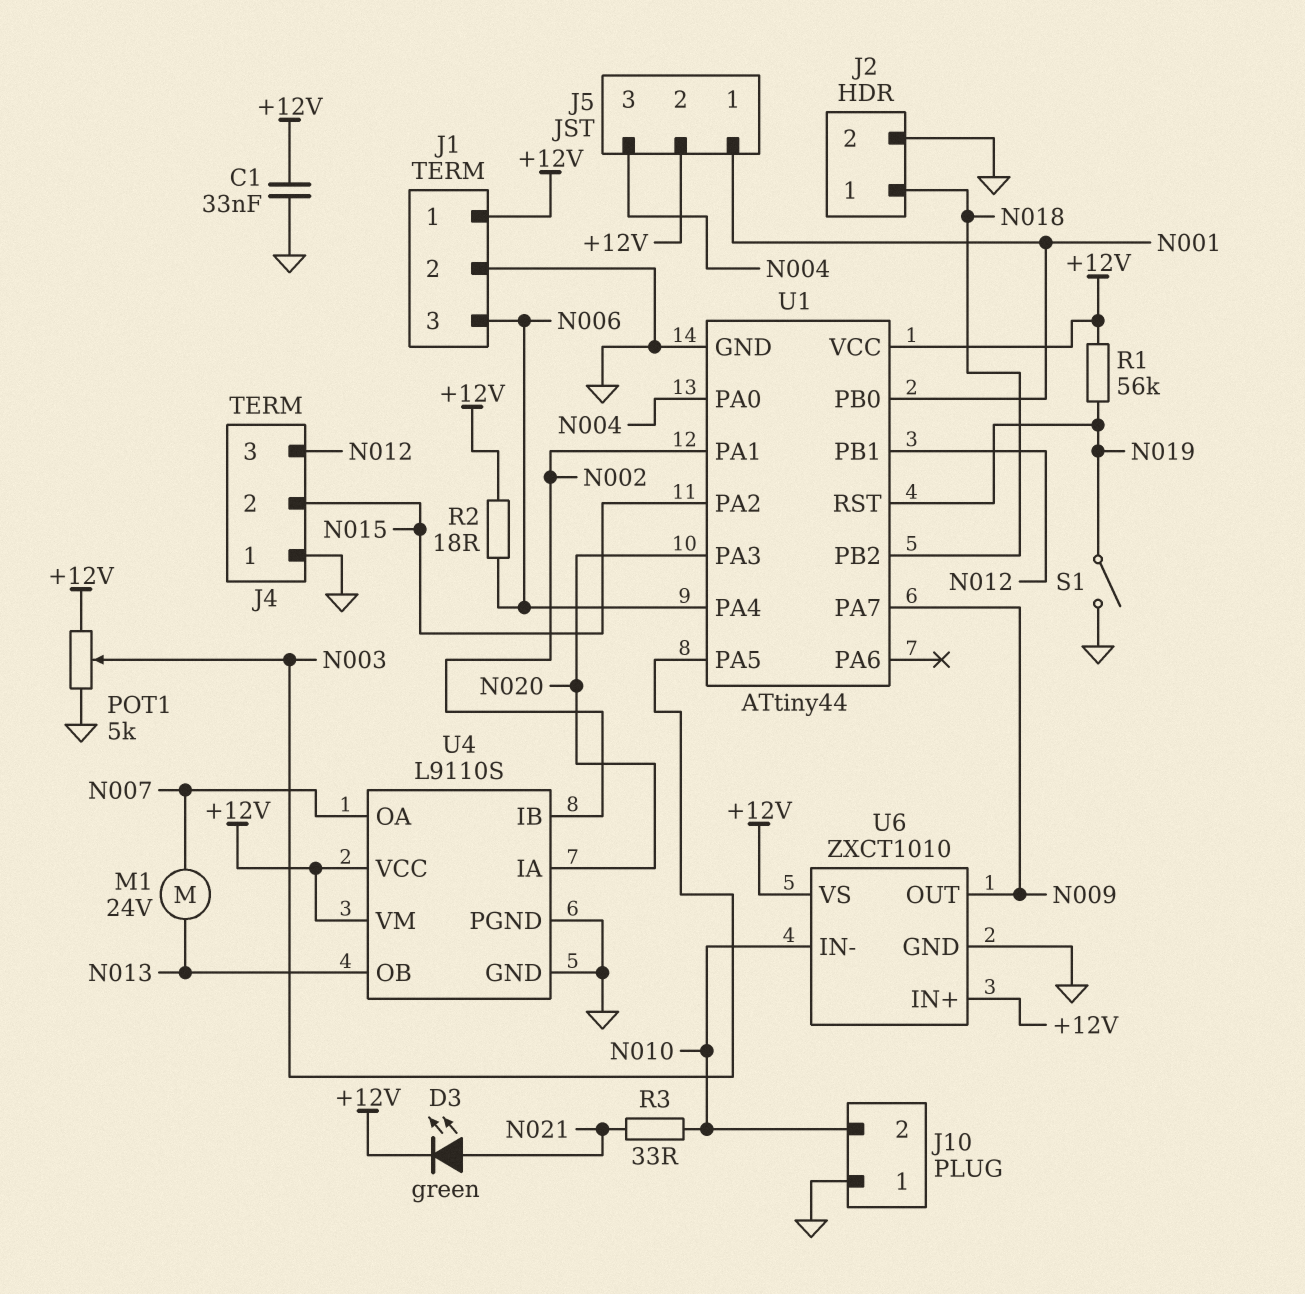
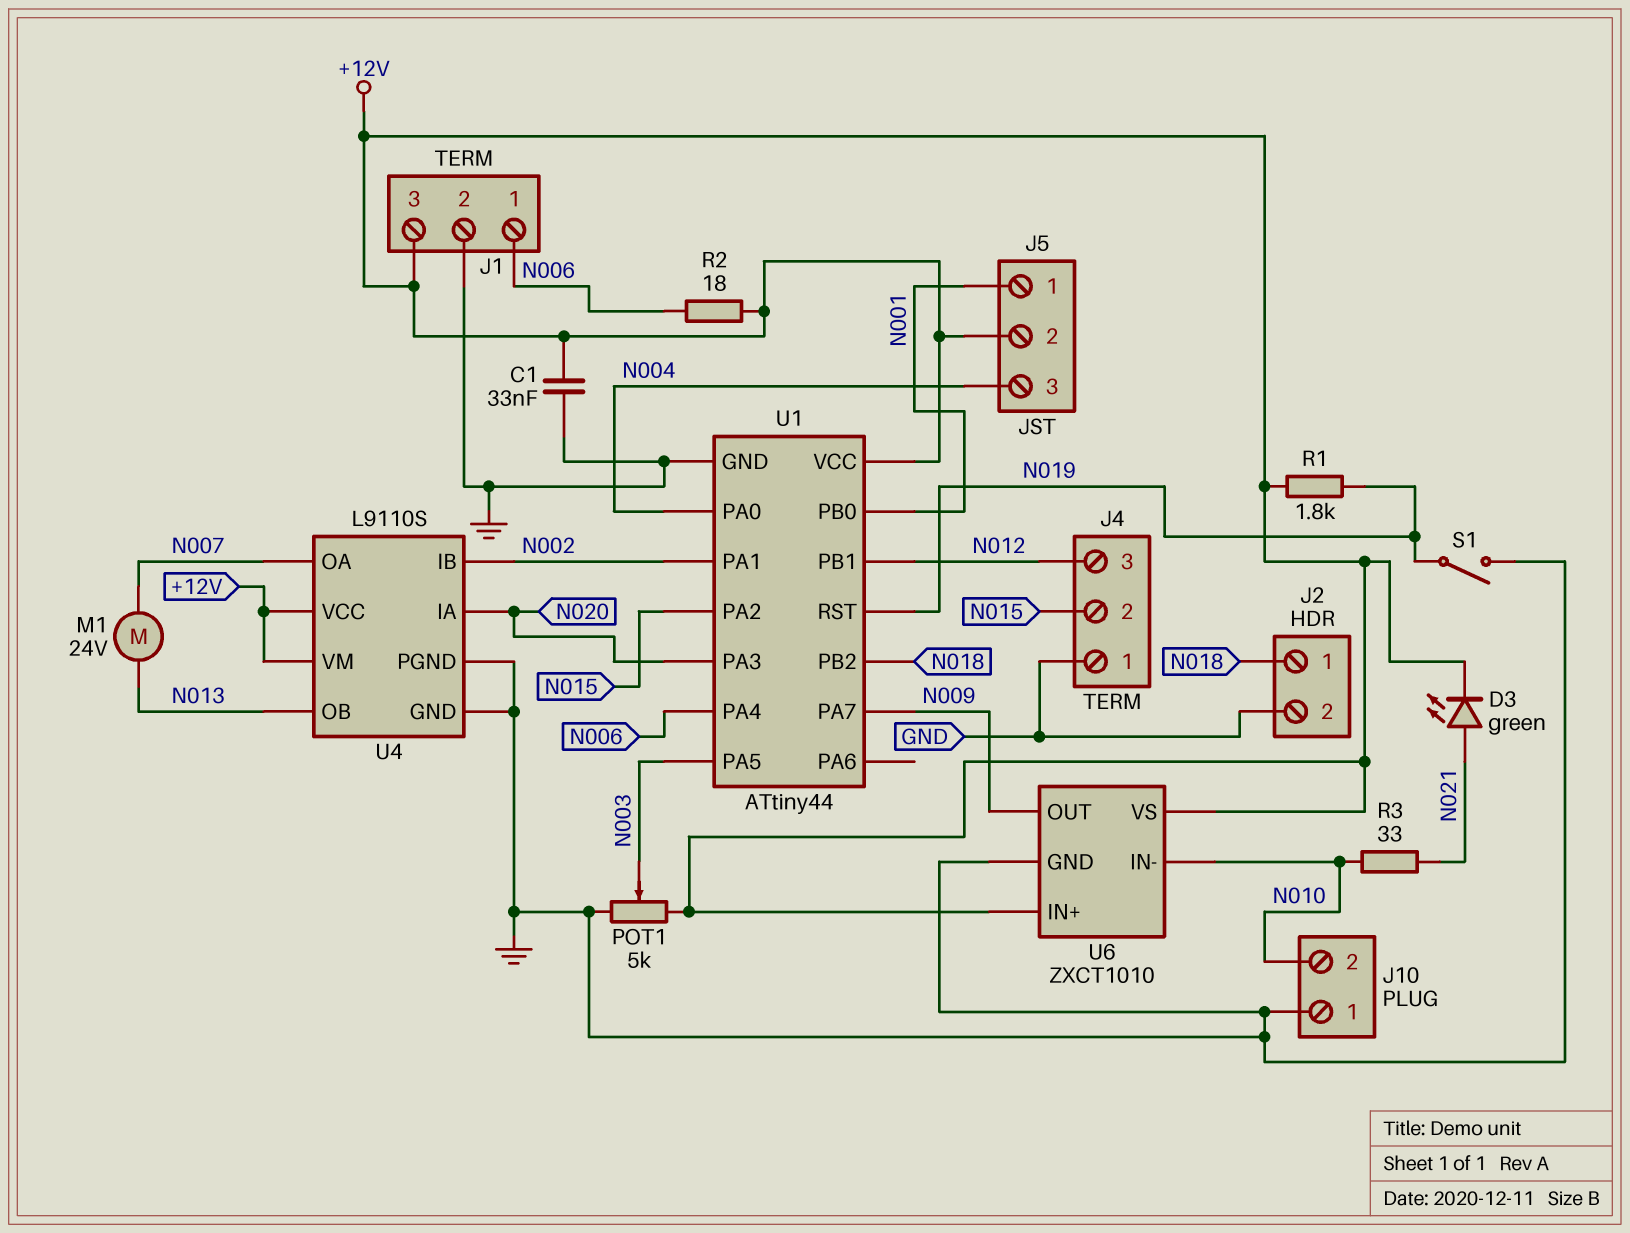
J1 pin 1: +12V -> N006
J1 pin 3: N006 -> +12V
R1: 56k (+12V, N019) -> 1.8k (+12V, N019)

